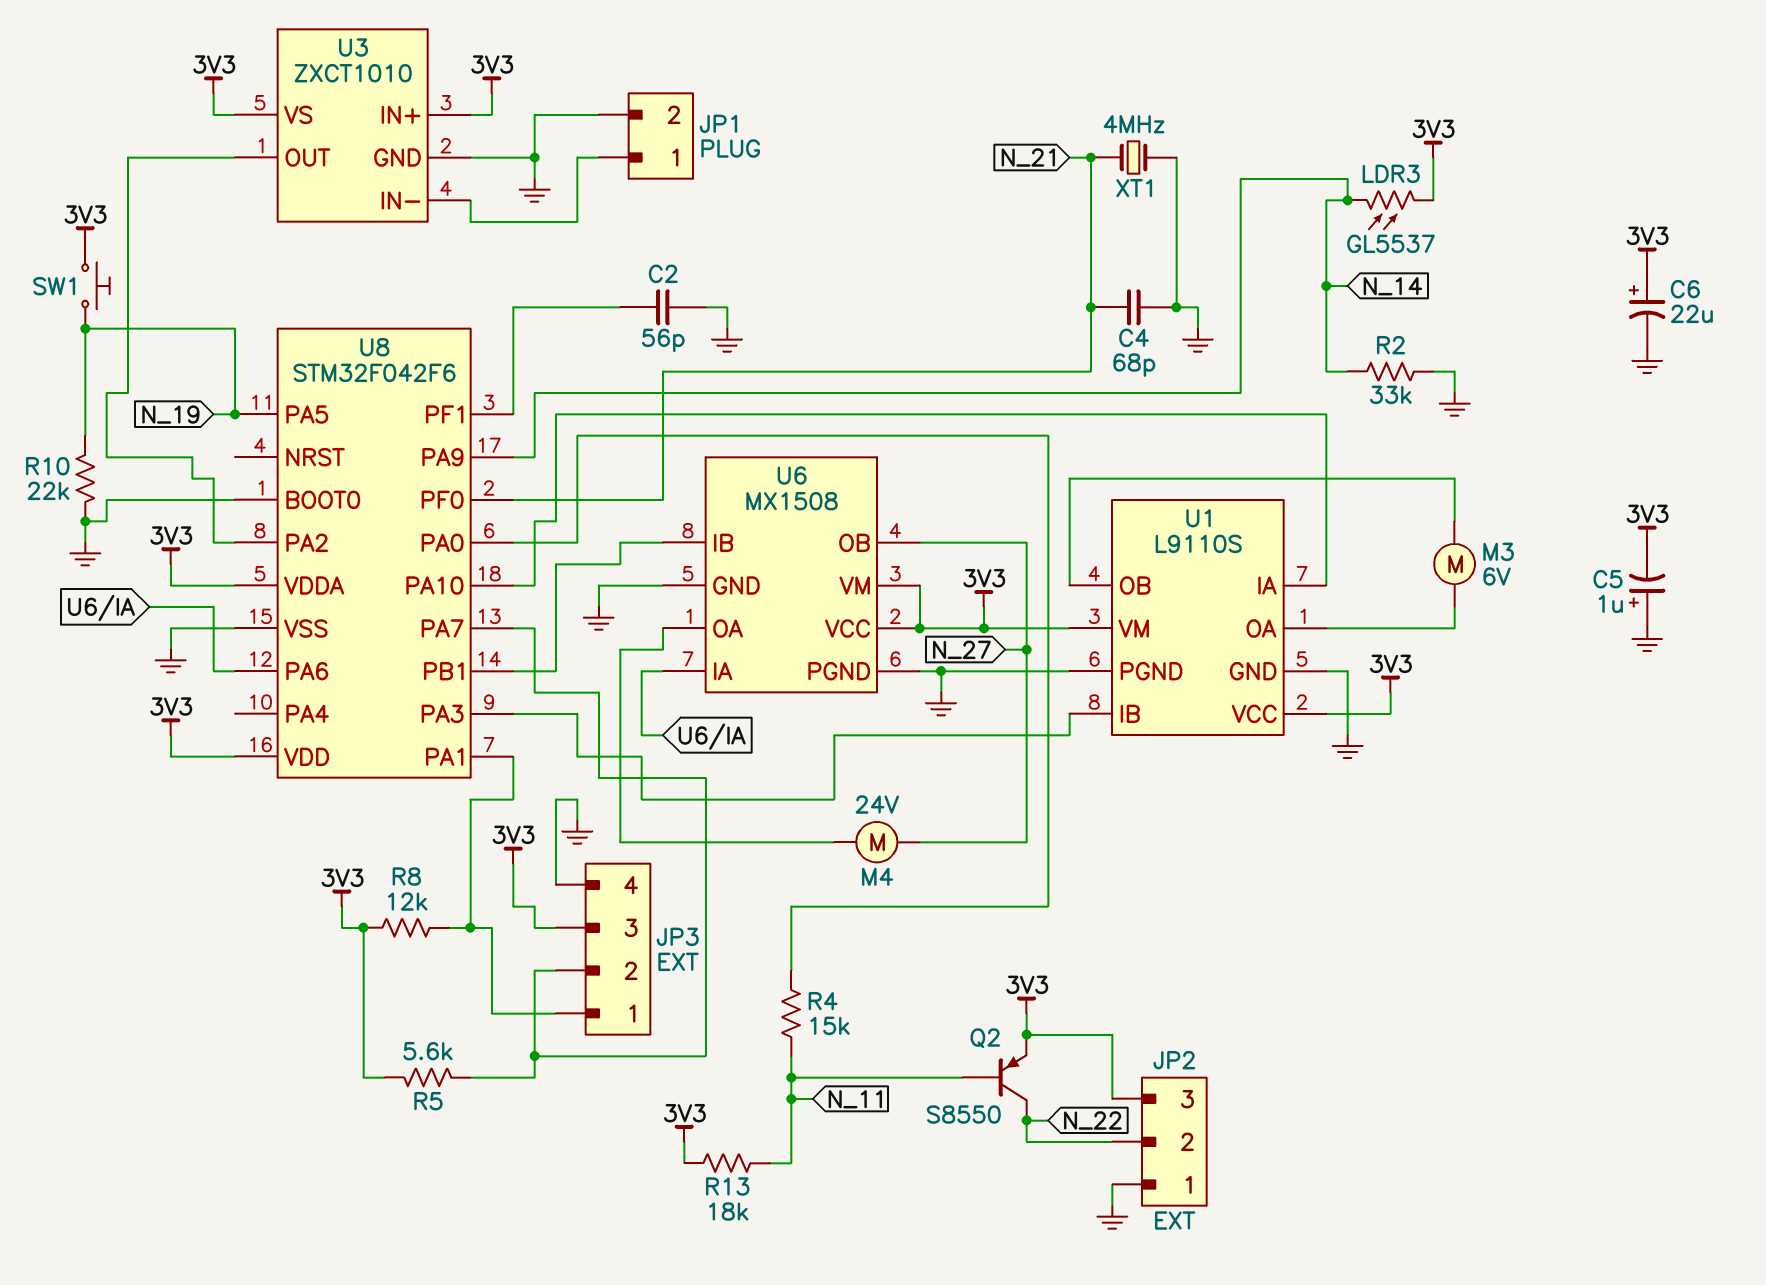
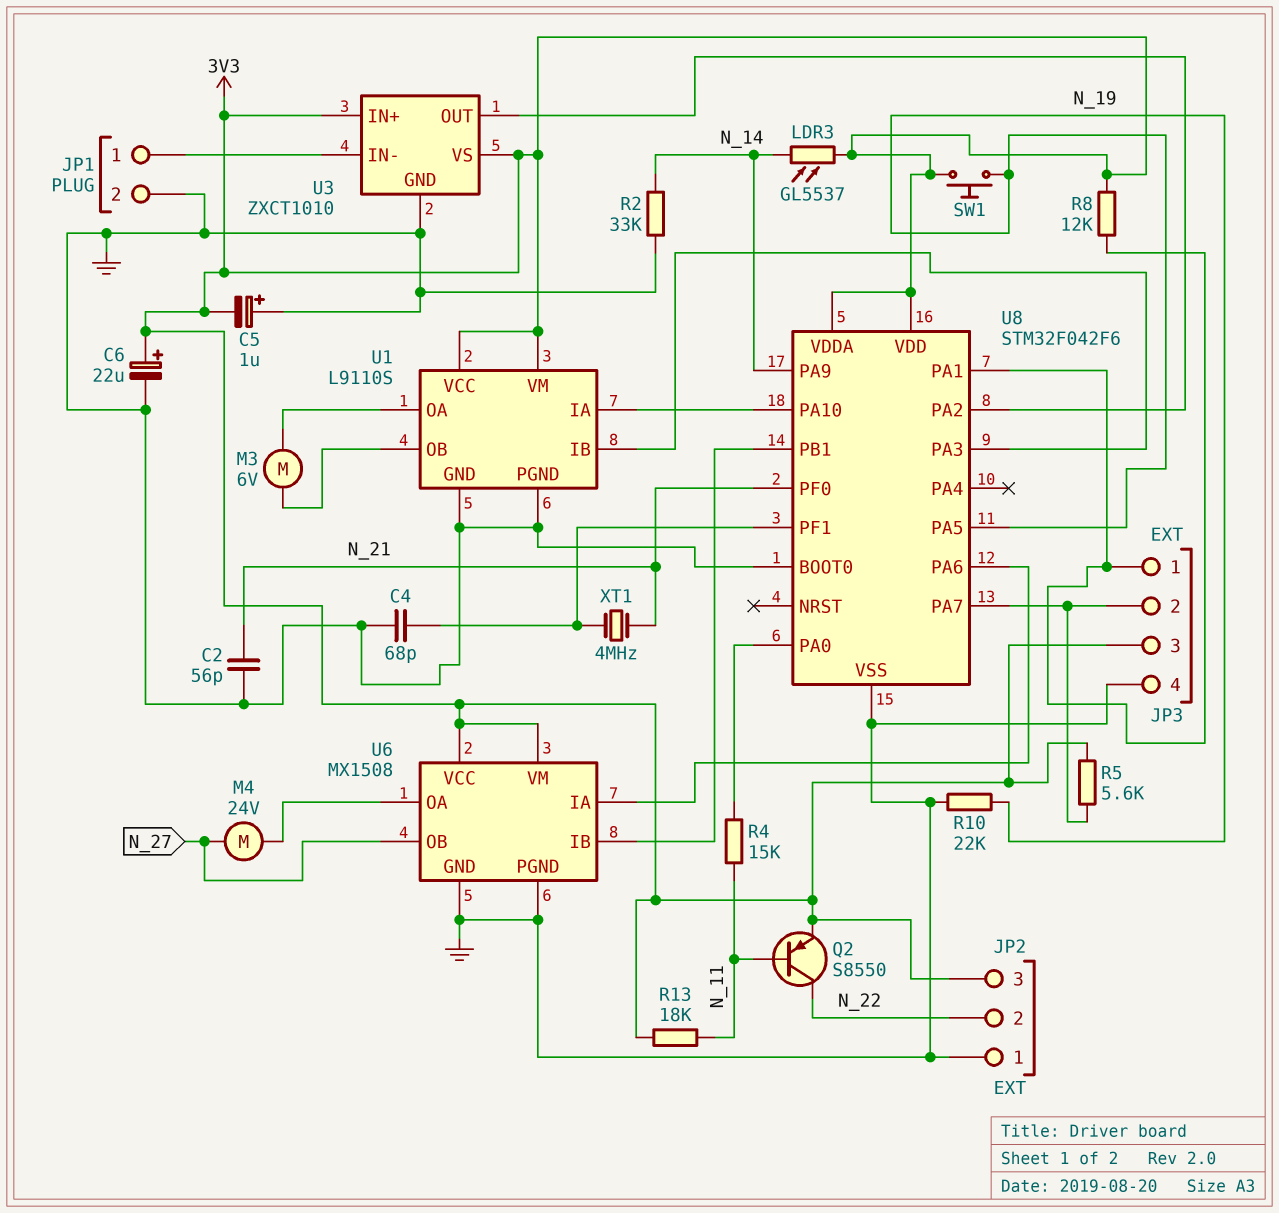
C2: 56pF (GND, U8/PF1) -> 56pF (GND, N_21)
C4: 68pF (GND, N_21) -> 68pF (GND, U8/PF1)
XT1: 4MHz (GND, N_21) -> 4MHz (N_21, U8/PF1)

